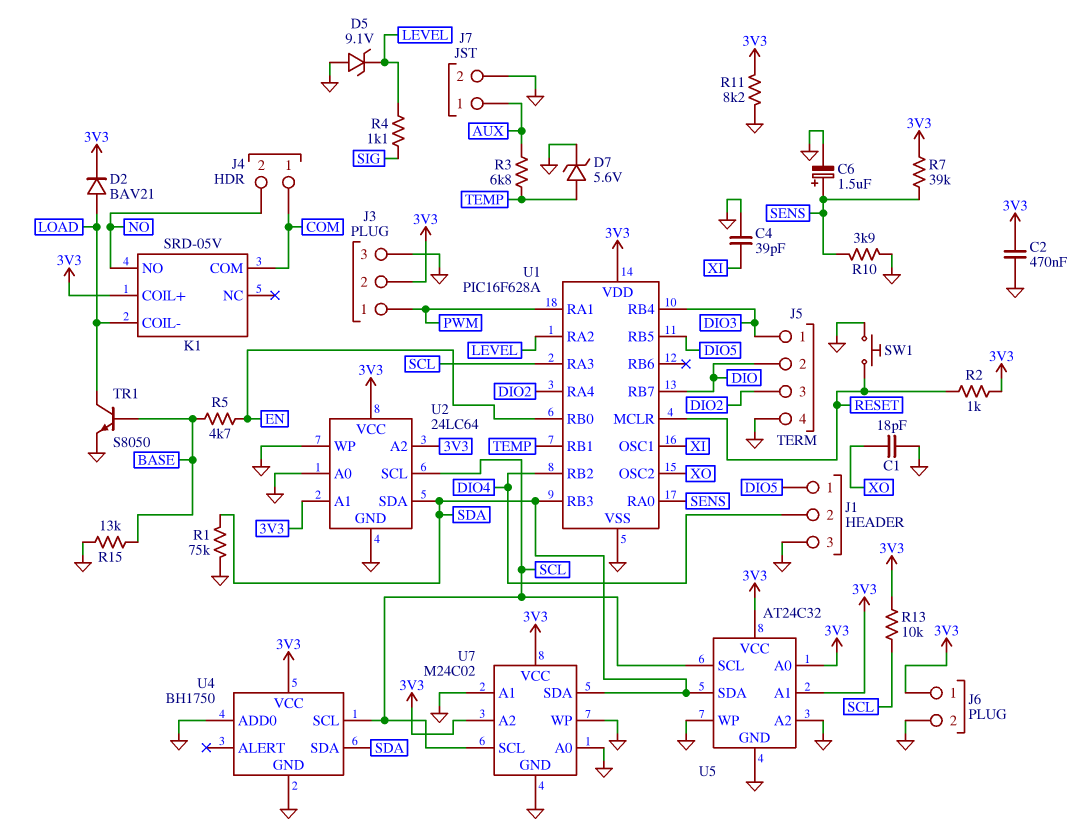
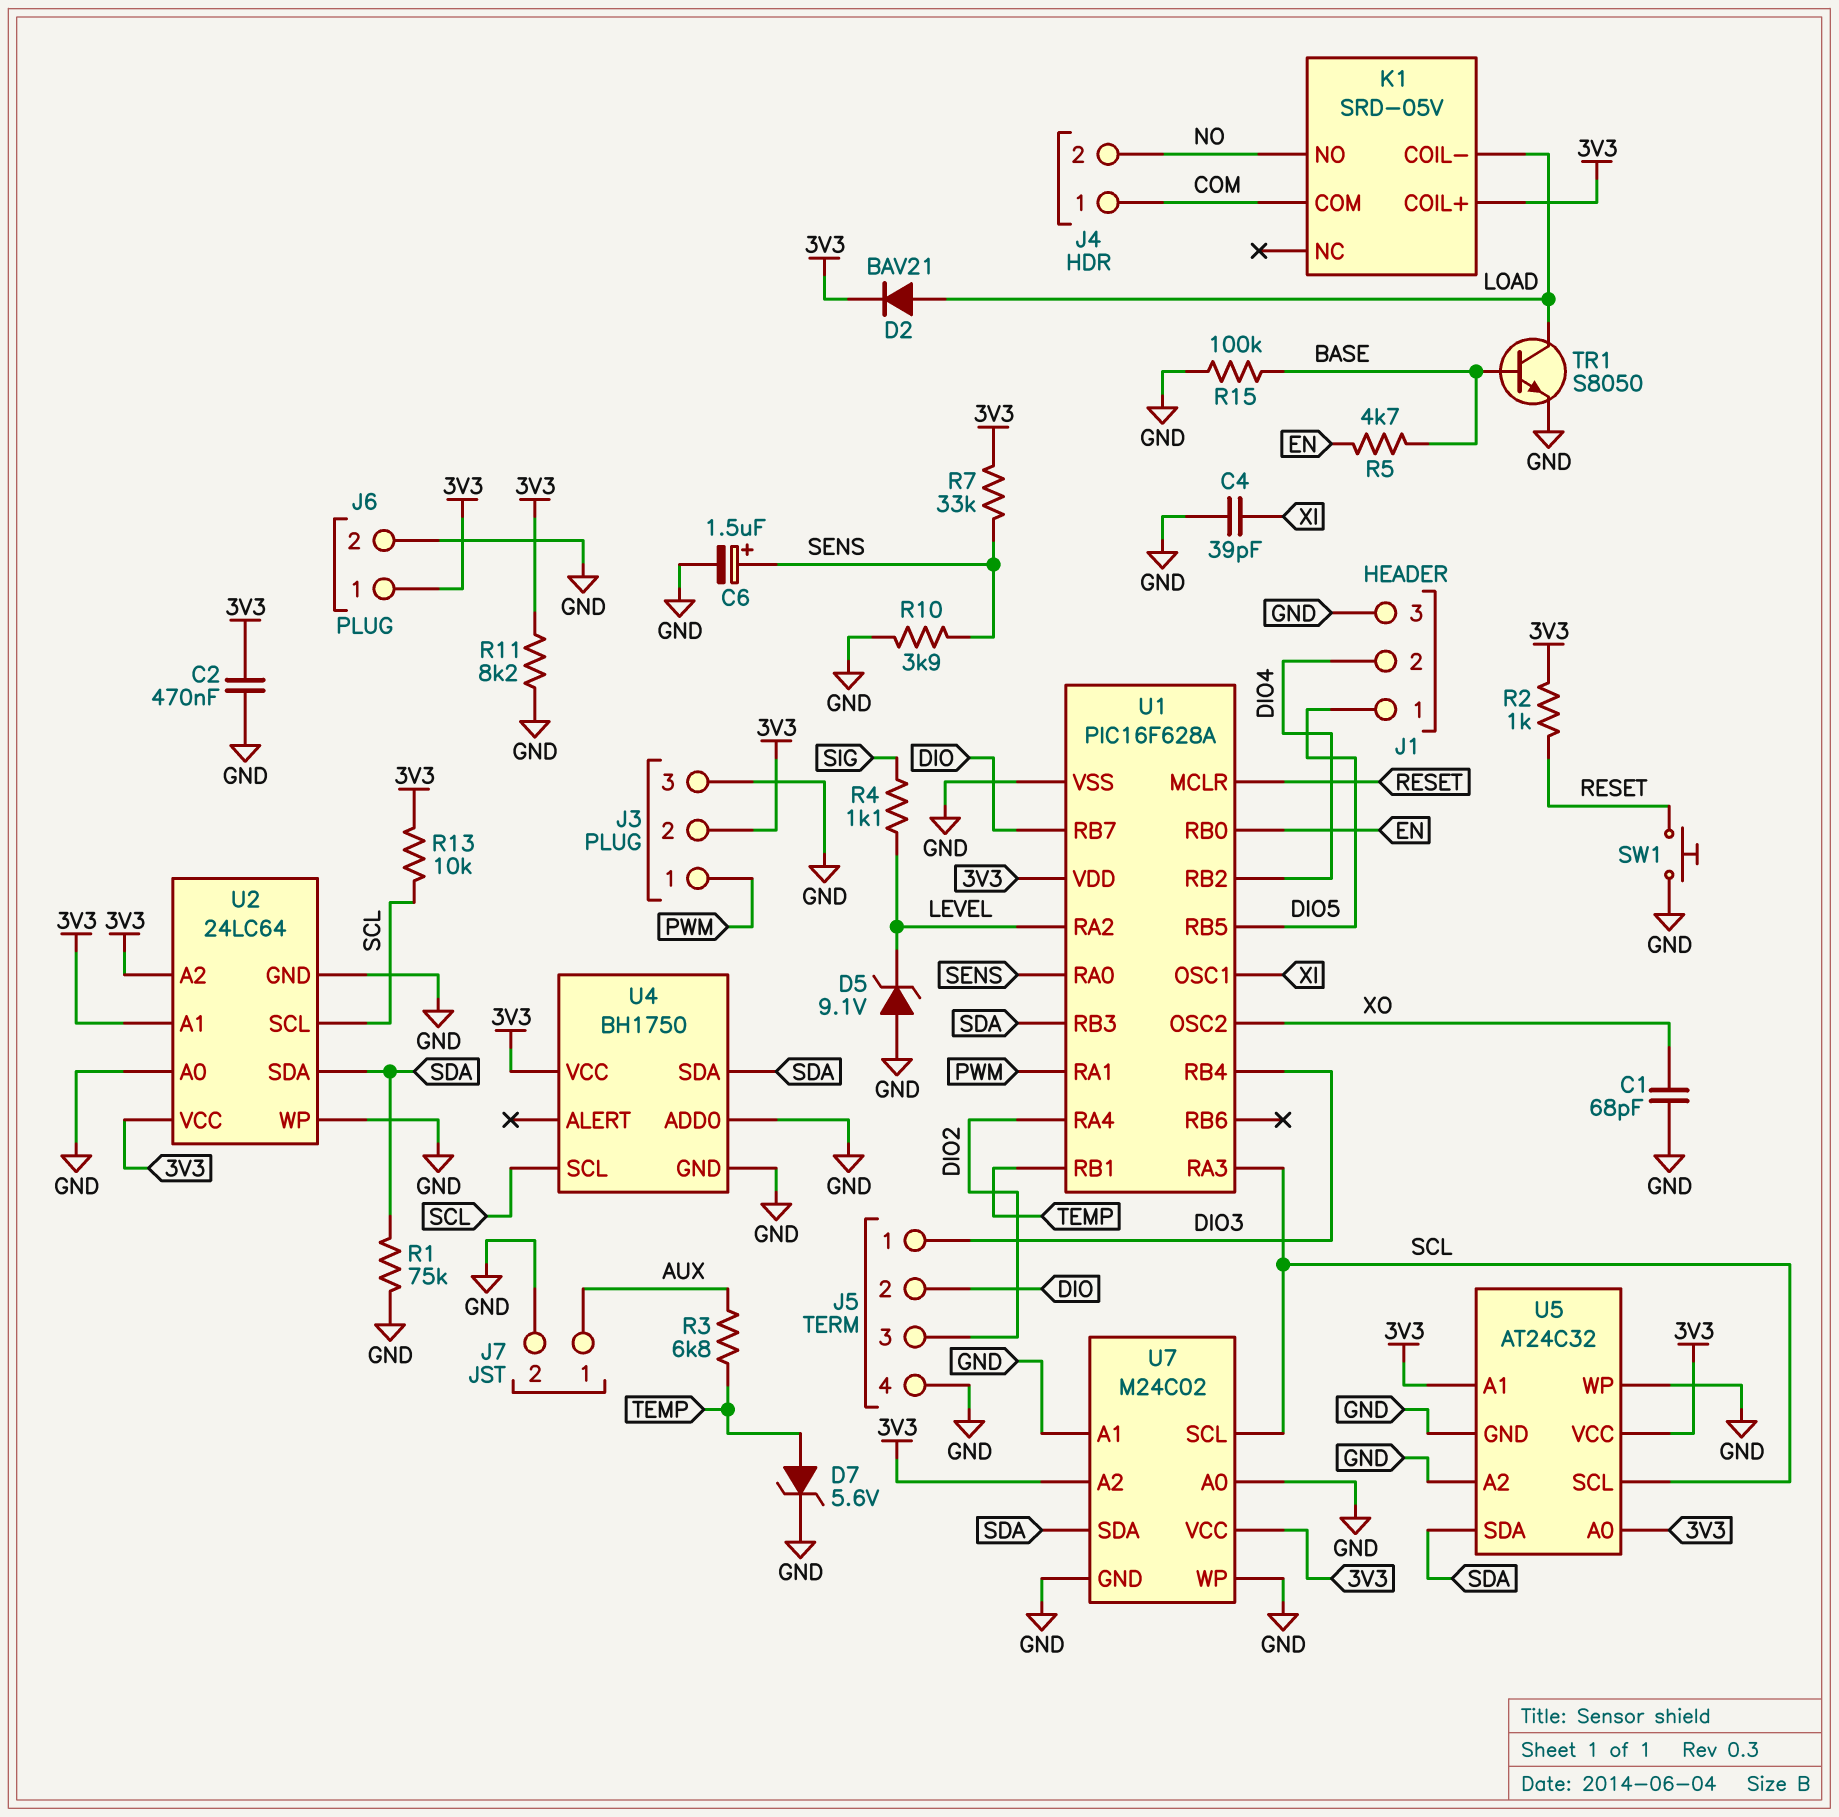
C1: 18pF (GND, XO) -> 68pF (GND, XO)
R7: 39k (3V3, SENS) -> 33k (3V3, SENS)
R15: 13k (BASE, GND) -> 100k (BASE, GND)

